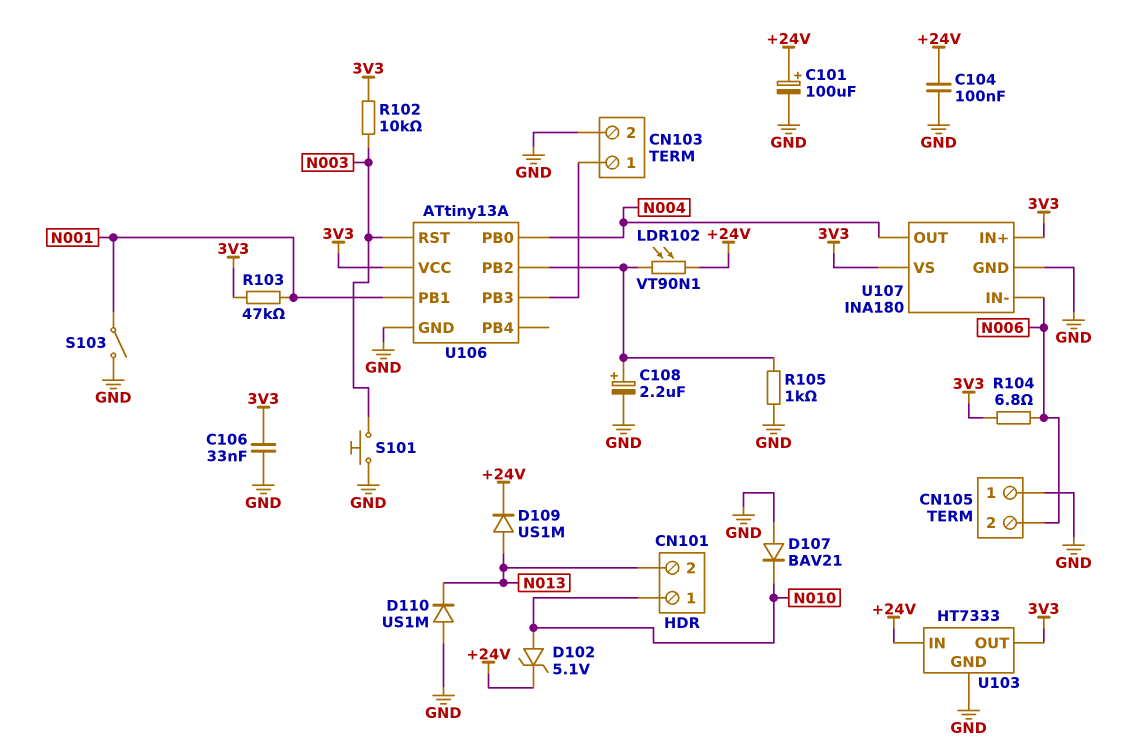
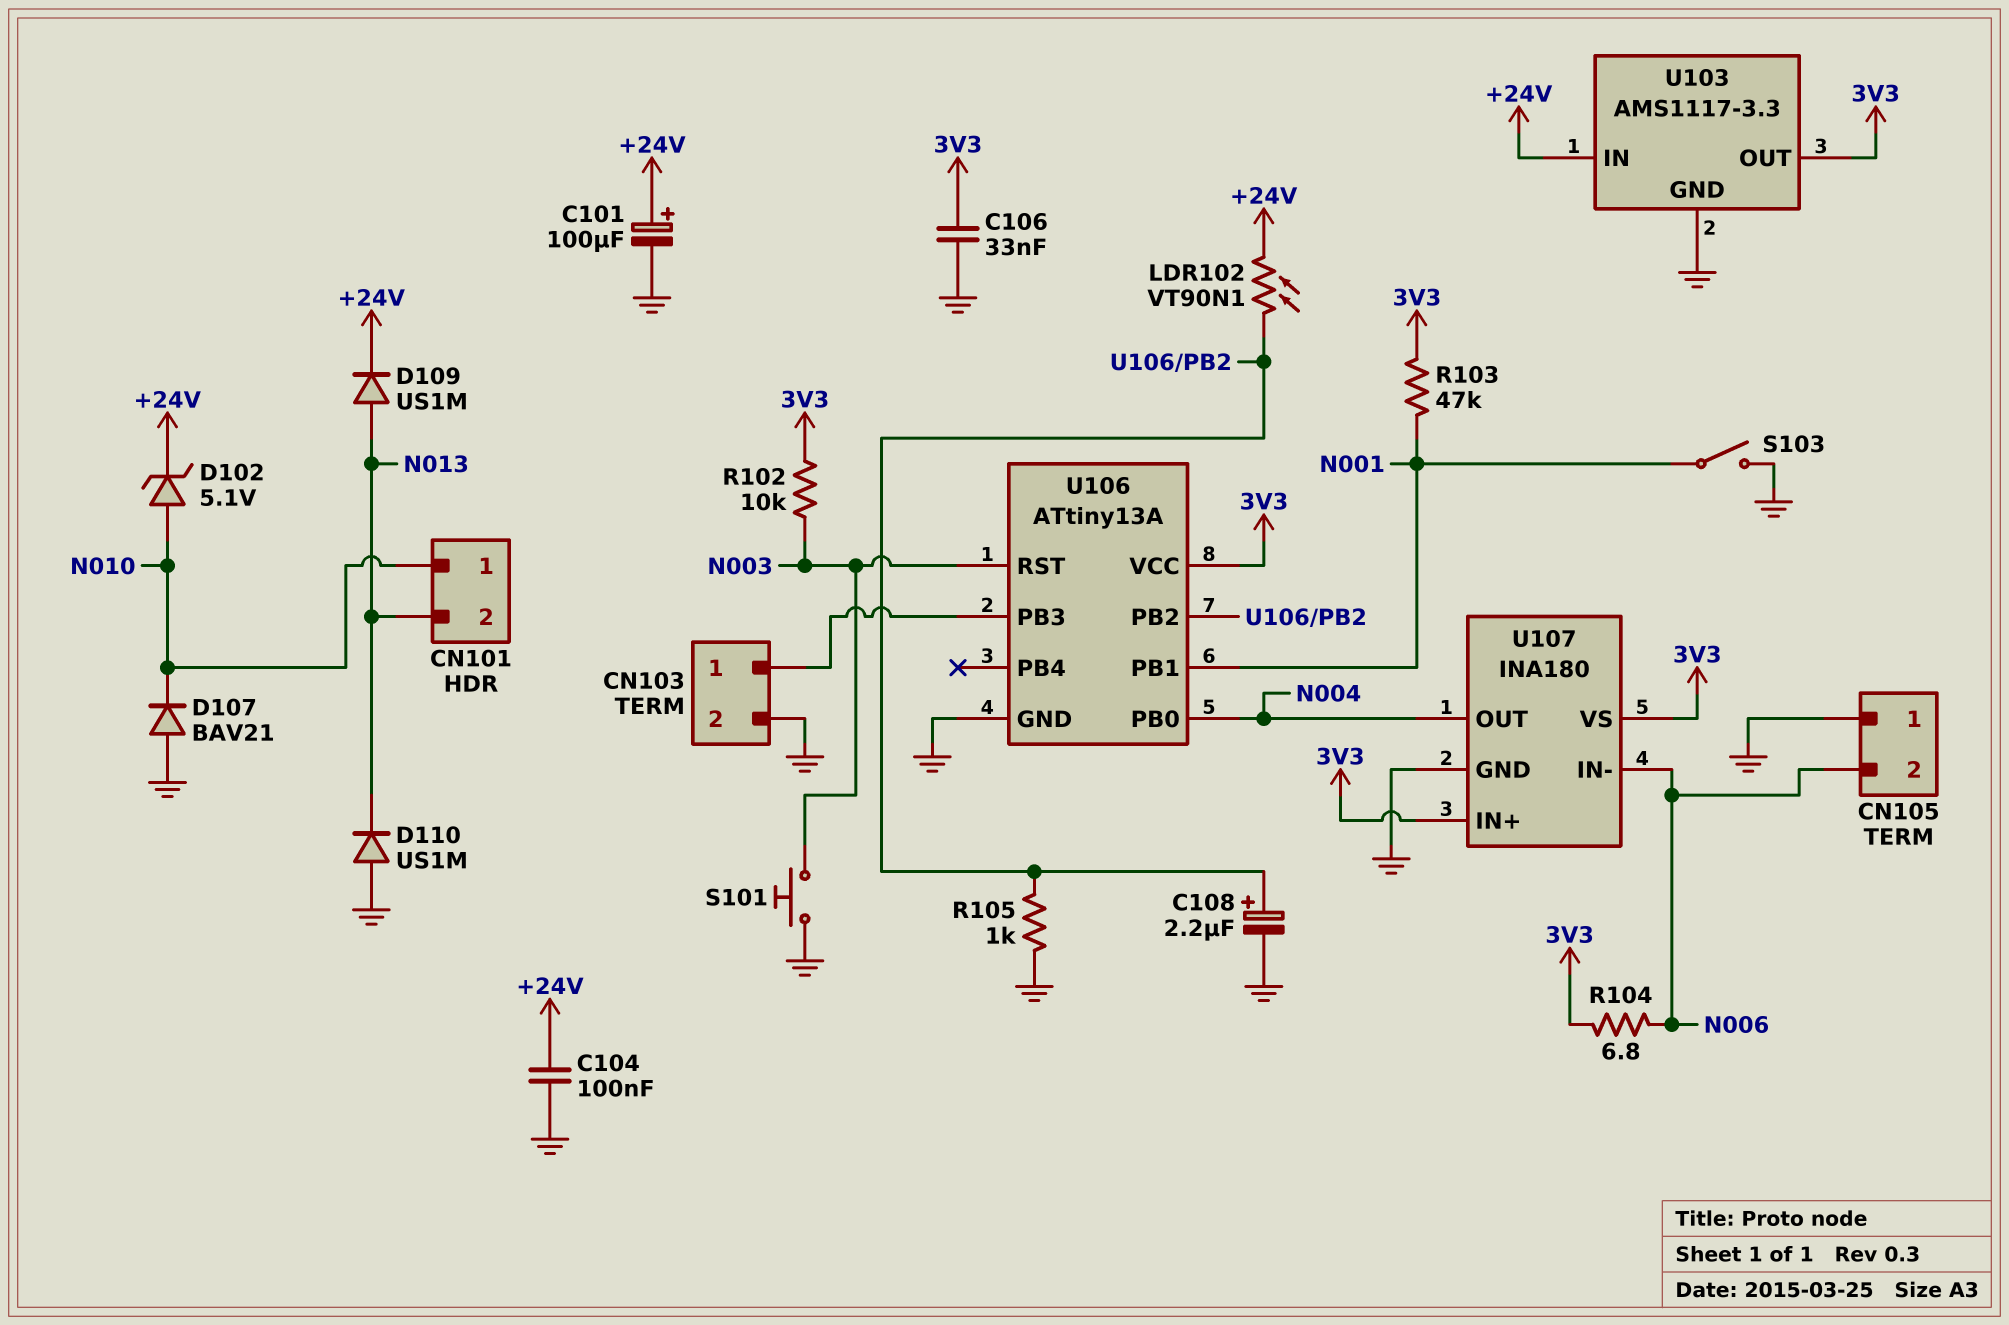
U103: HT7333 -> AMS1117-3.3

